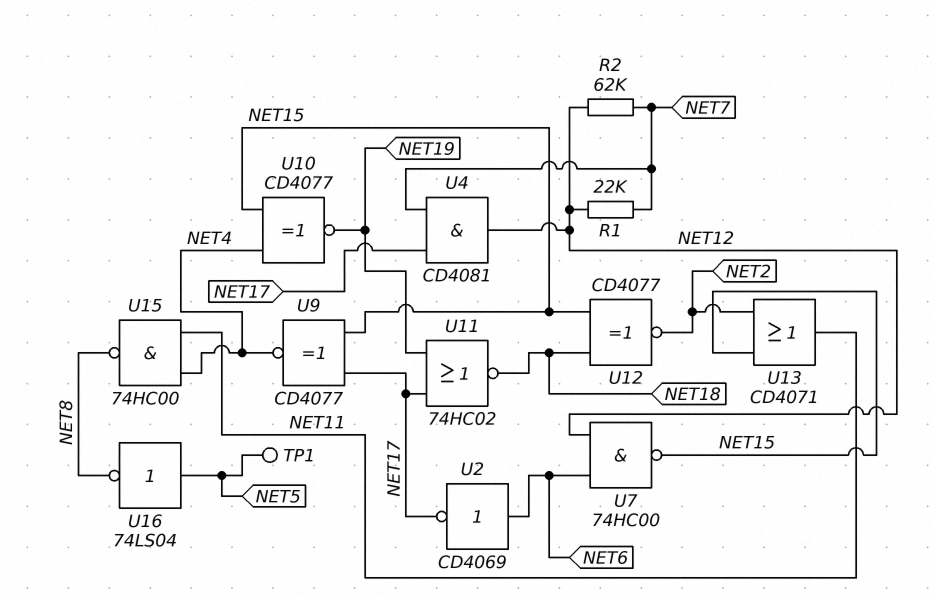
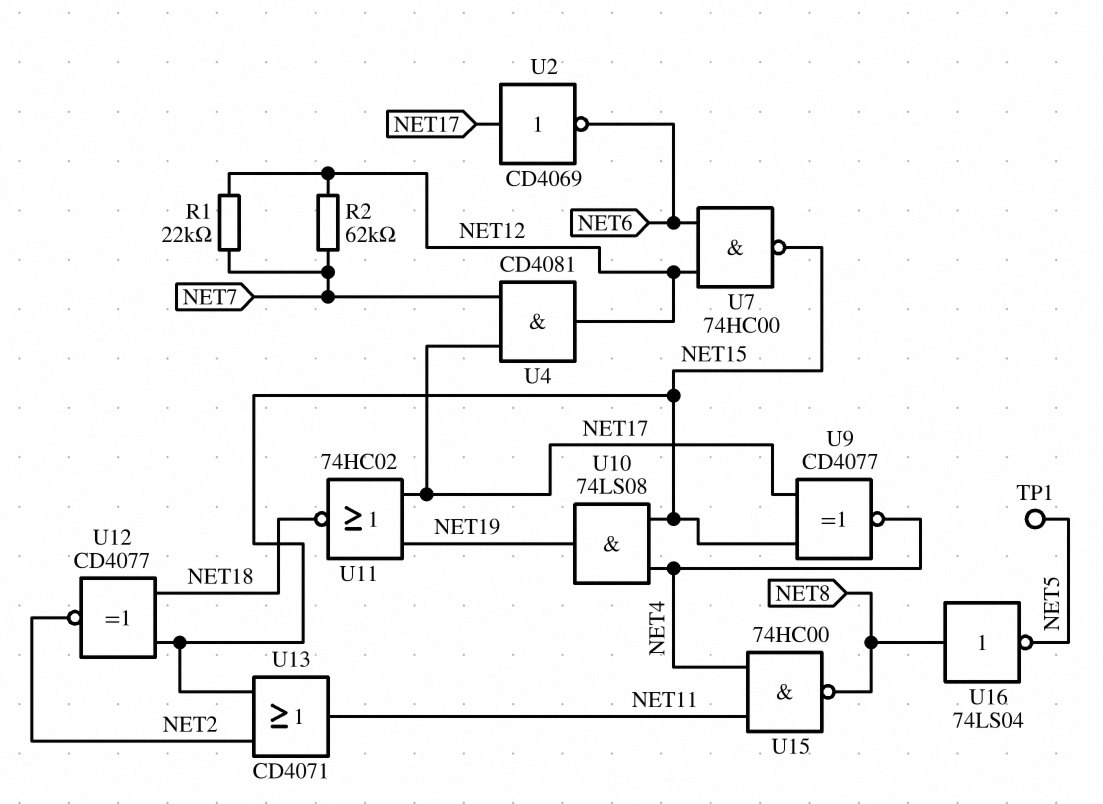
U2: NOT CD4069 (in NET6, out NET17) -> NOT CD4069 (in NET17, out NET6)
U10: XNOR CD4077 (in NET4, in NET15, out NET19) -> AND 74LS08 (in NET4, in NET15, out NET19)
U16: NOT 74LS04 (in NET5, out NET8) -> NOT 74LS04 (in NET8, out NET5)

